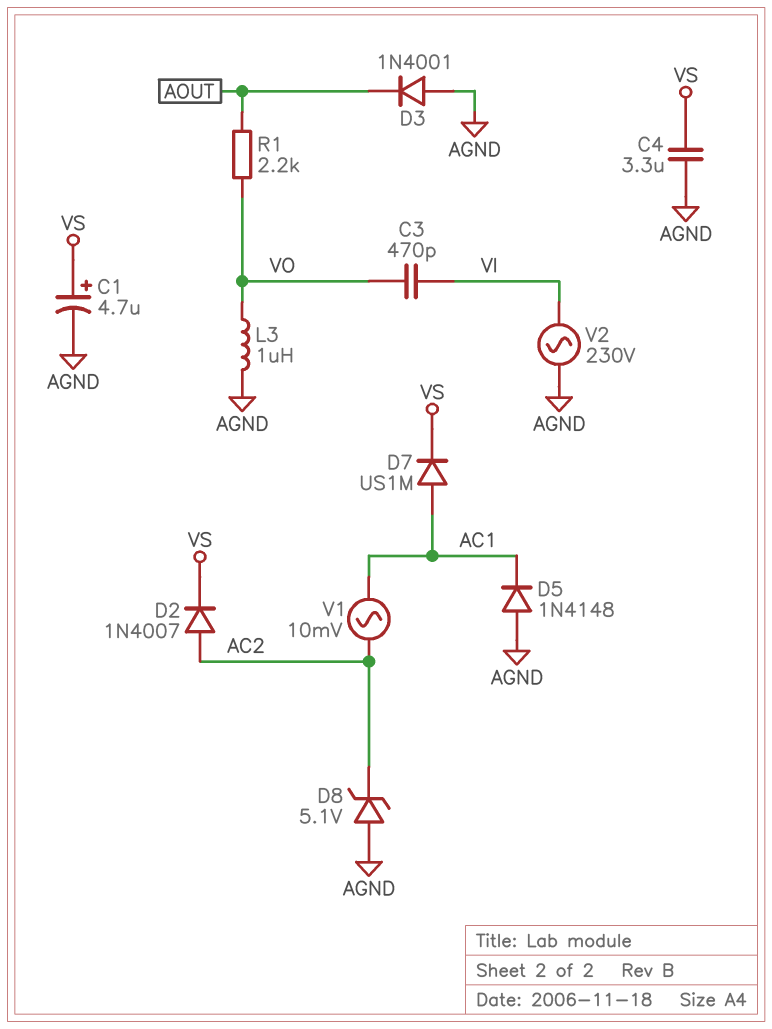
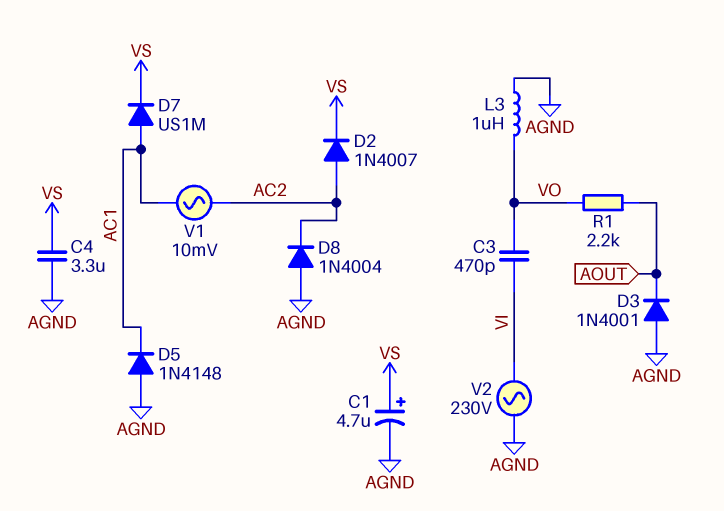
D8: zener 5.1V (A AGND, K AC2) -> diode 1N4004 (A AGND, K AC2)

